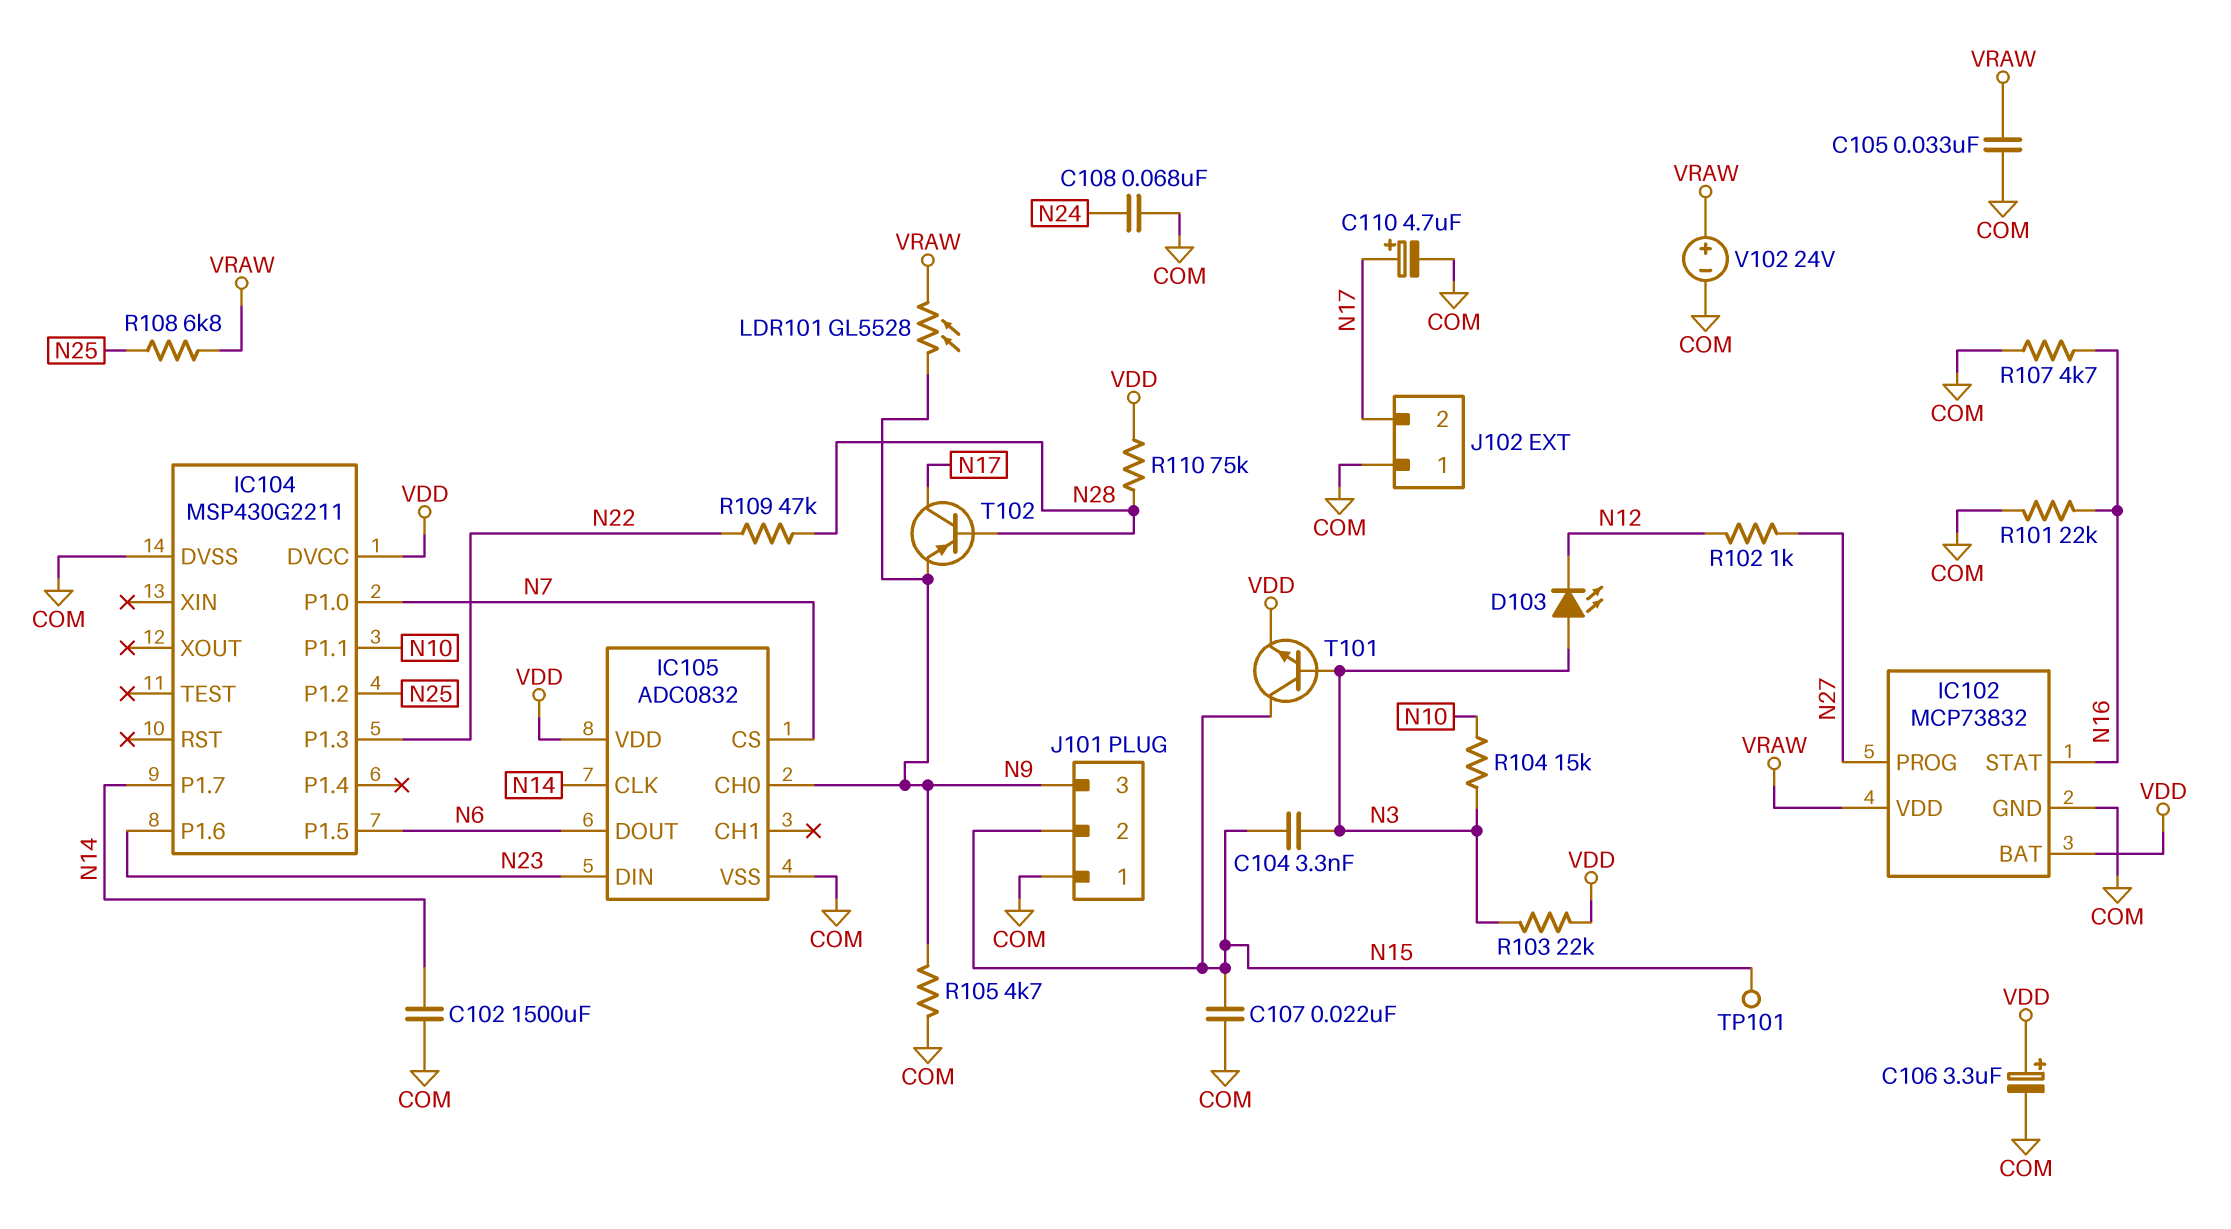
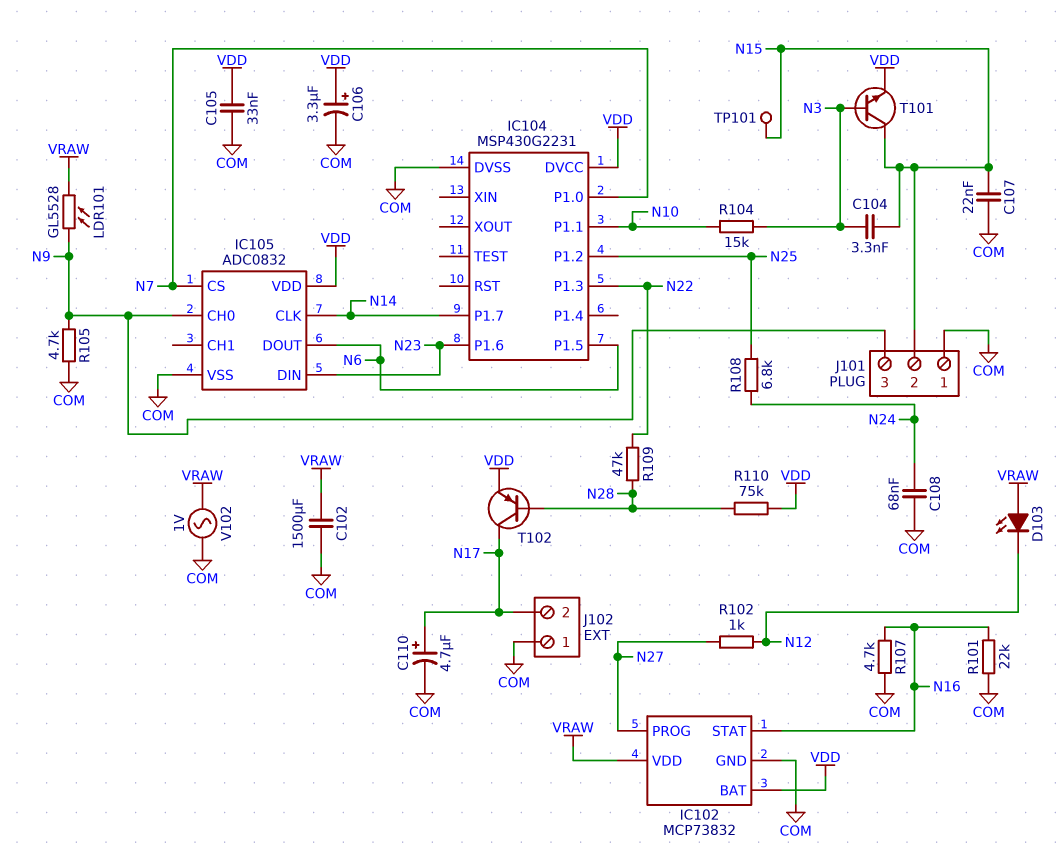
C102: 1500uF (COM, N14) -> 1500uF (COM, VRAW)
C105: 33nF (COM, VRAW) -> 33nF (COM, VDD)
D103: LED (A N3, K N12) -> LED (A VRAW, K N12)
IC104: MSP430G2211 -> MSP430G2231
R103: 22k (N3, VDD) -> none
R108: 6.8k (N25, VRAW) -> 6.8k (N24, N25)
T102: PNP (B N28, C N17, E N9) -> PNP (B N28, C N17, E VDD)
V102: 24V (plus VRAW, minus COM) -> AC 1V (COM, VRAW)

